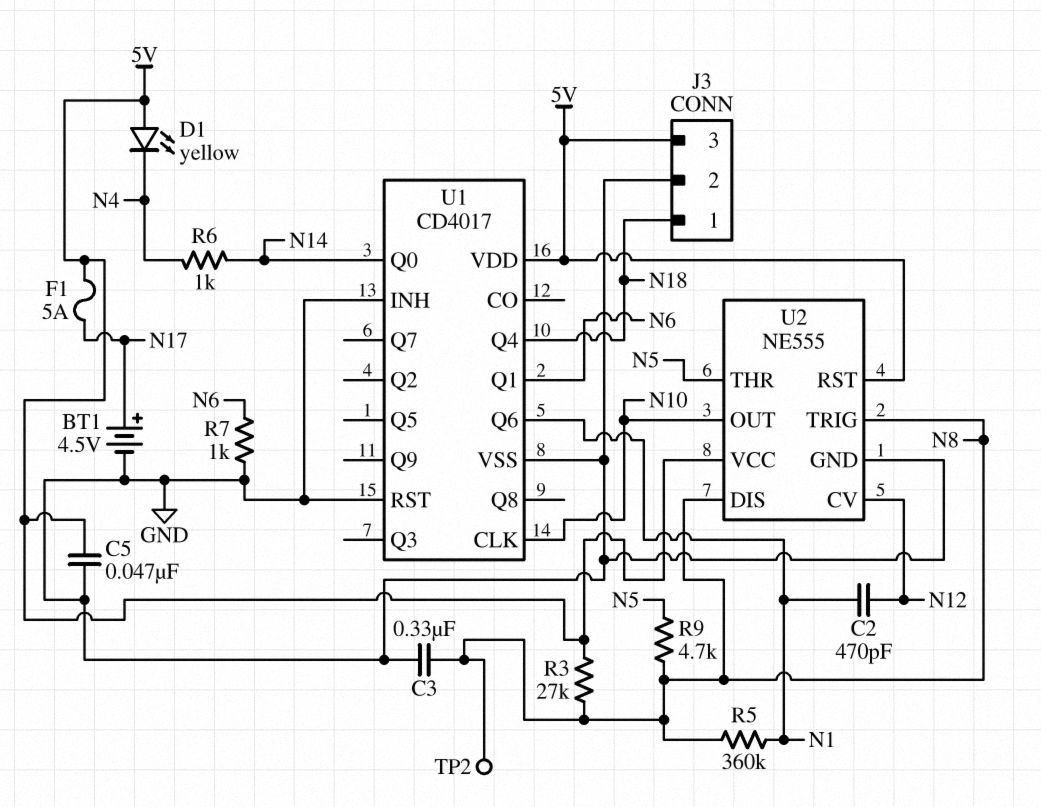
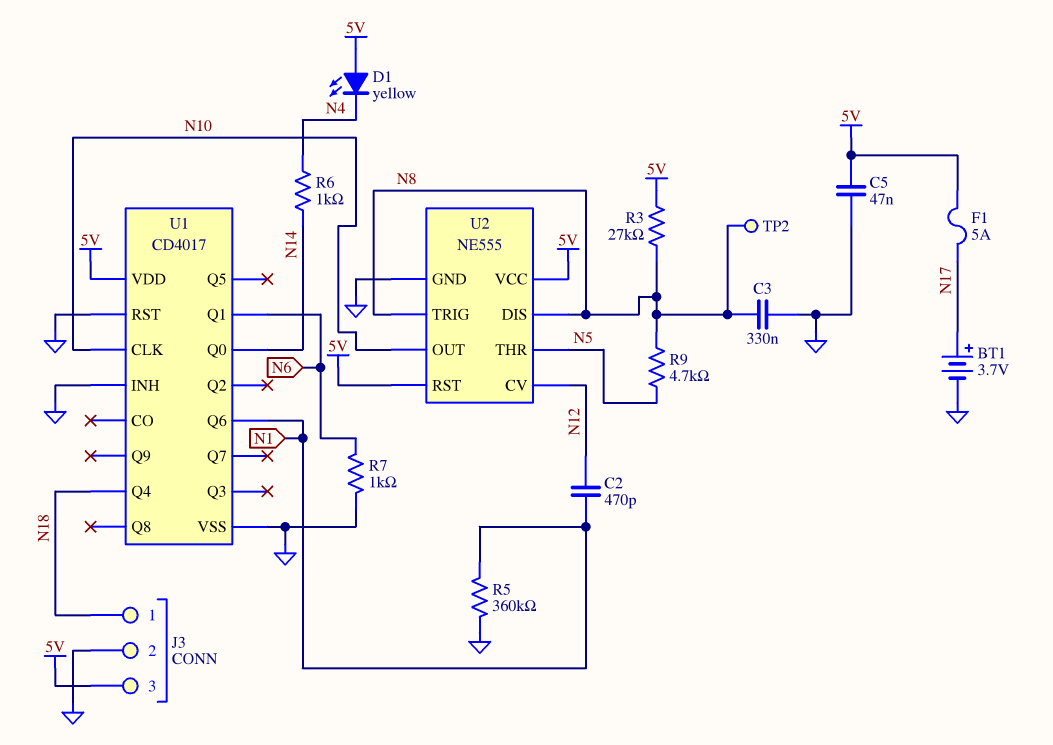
BT1: 4.5V (plus N17, minus GND) -> 3.7V (plus N17, minus GND)
R5: 360k (N1, N8) -> 360k (GND, N1)

